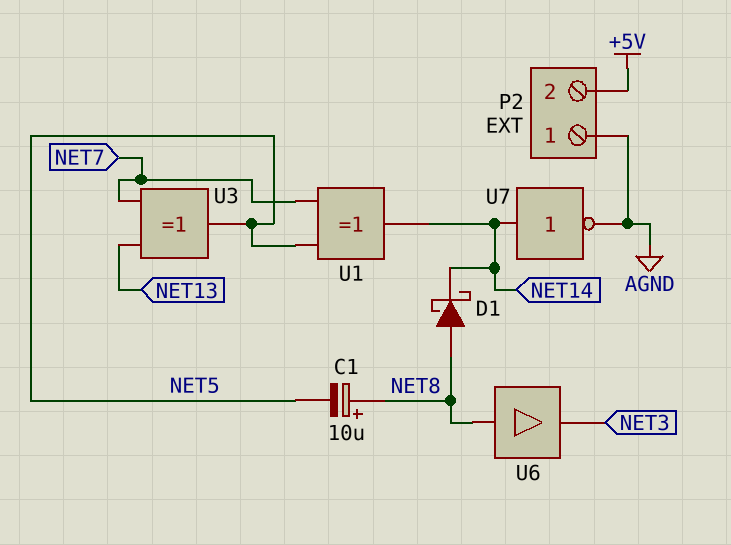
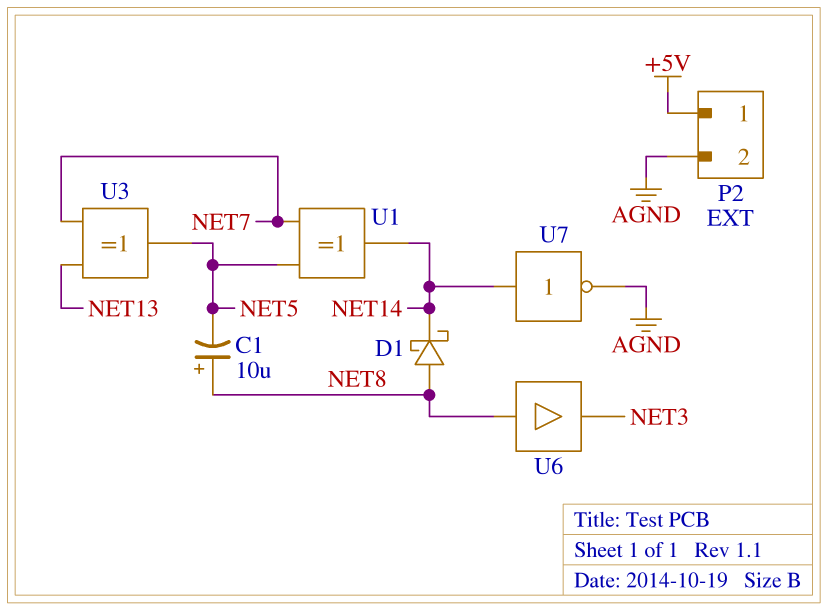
P2 pin 1: AGND -> +5V
P2 pin 2: +5V -> AGND

